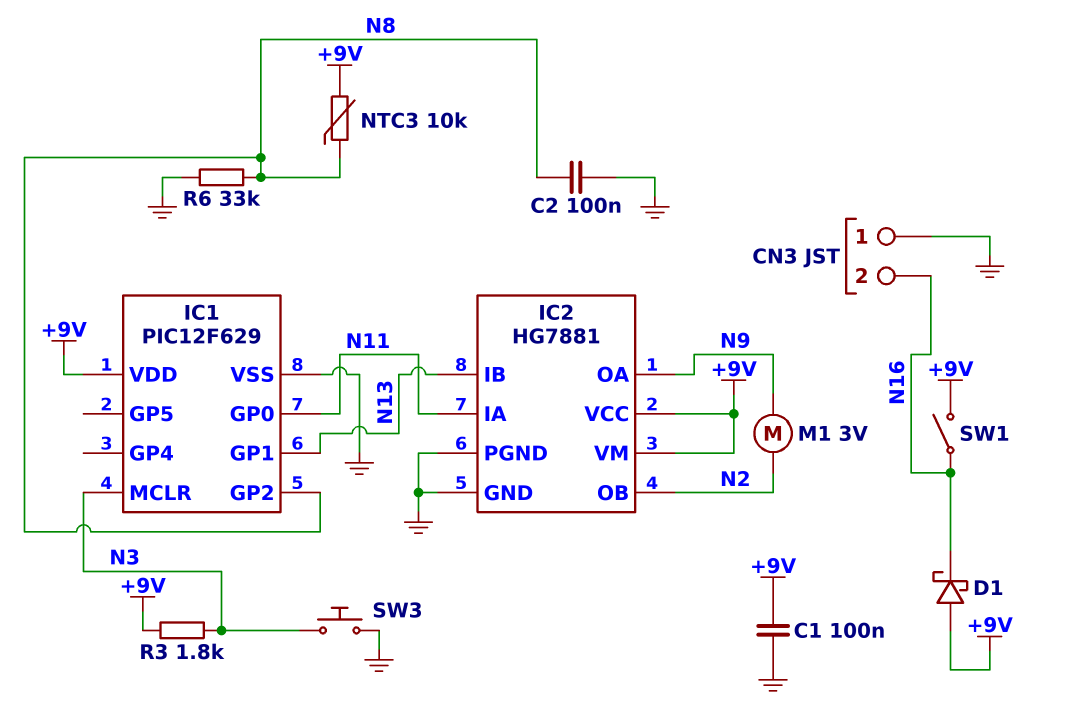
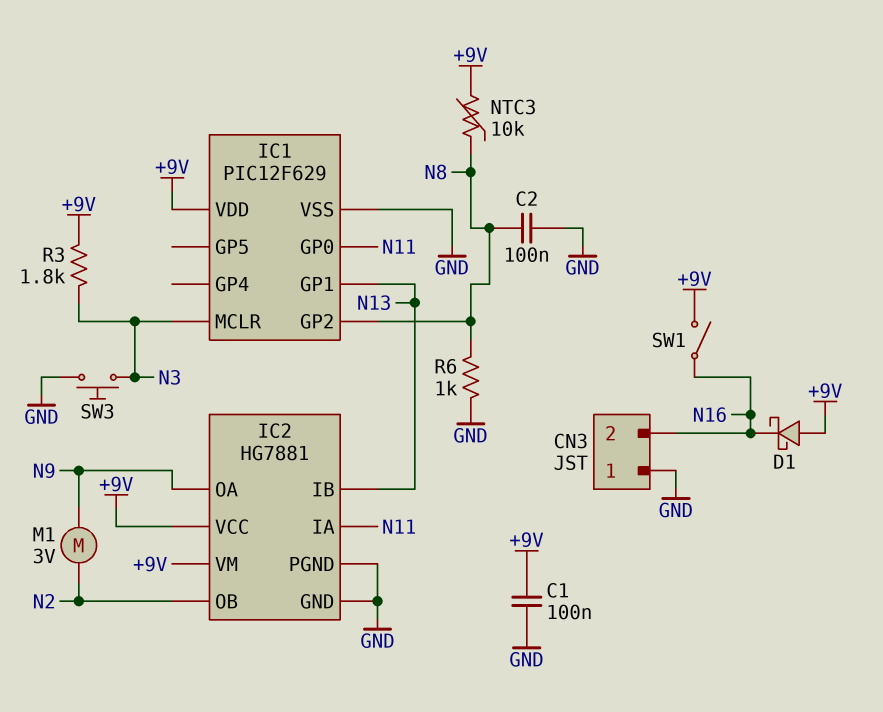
R6: 33k (GND, N8) -> 1k (GND, N8)

